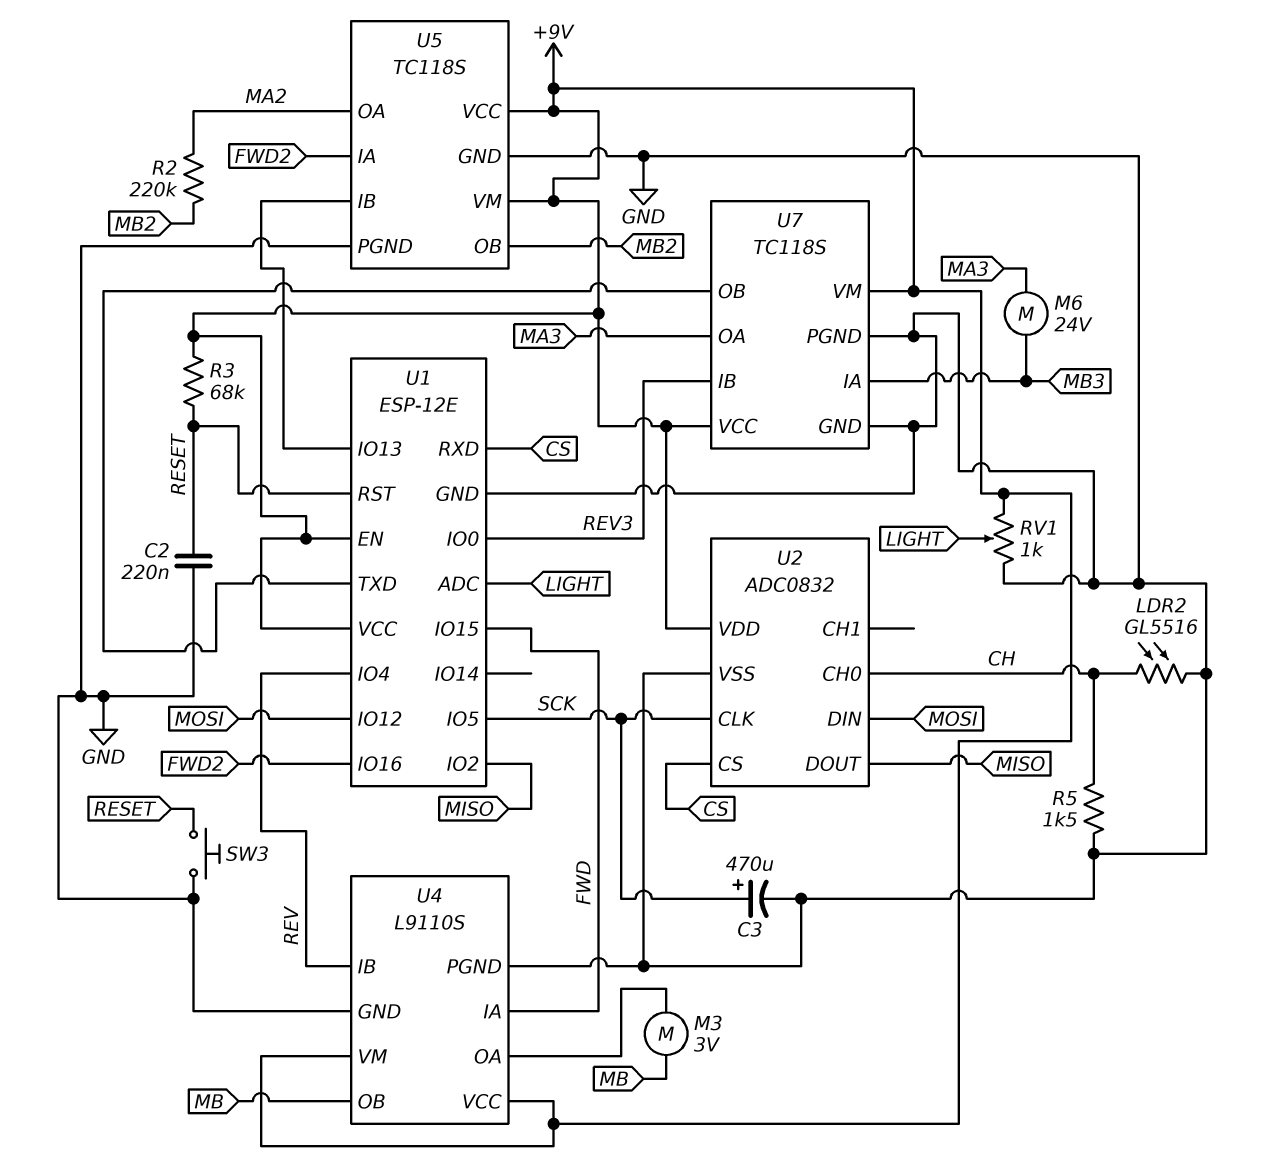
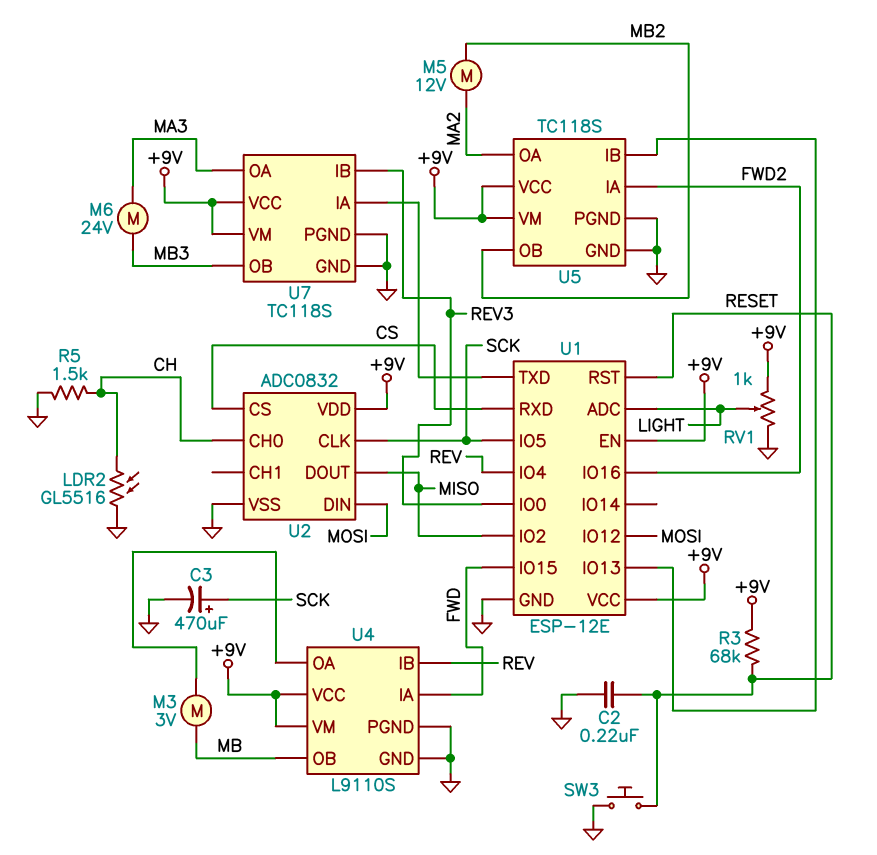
M5: none -> motor 12V (MA2, MB2)
R2: 220k (MA2, MB2) -> none
U7 pin IA: MB3 -> U1/TXD
U7 pin OB: U1/TXD -> MB3

